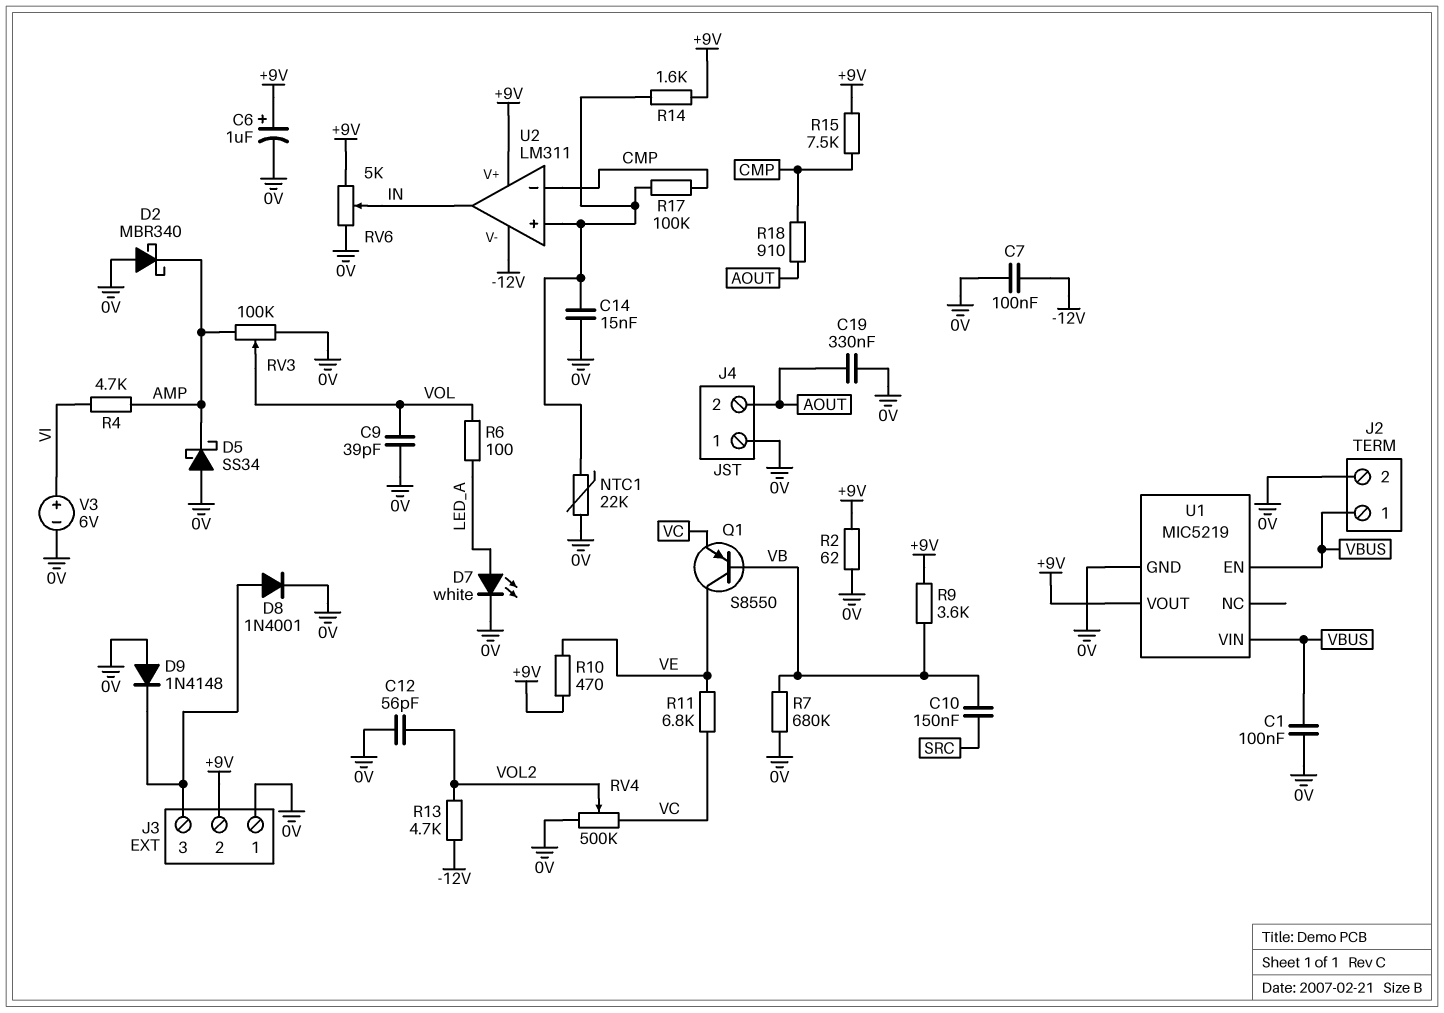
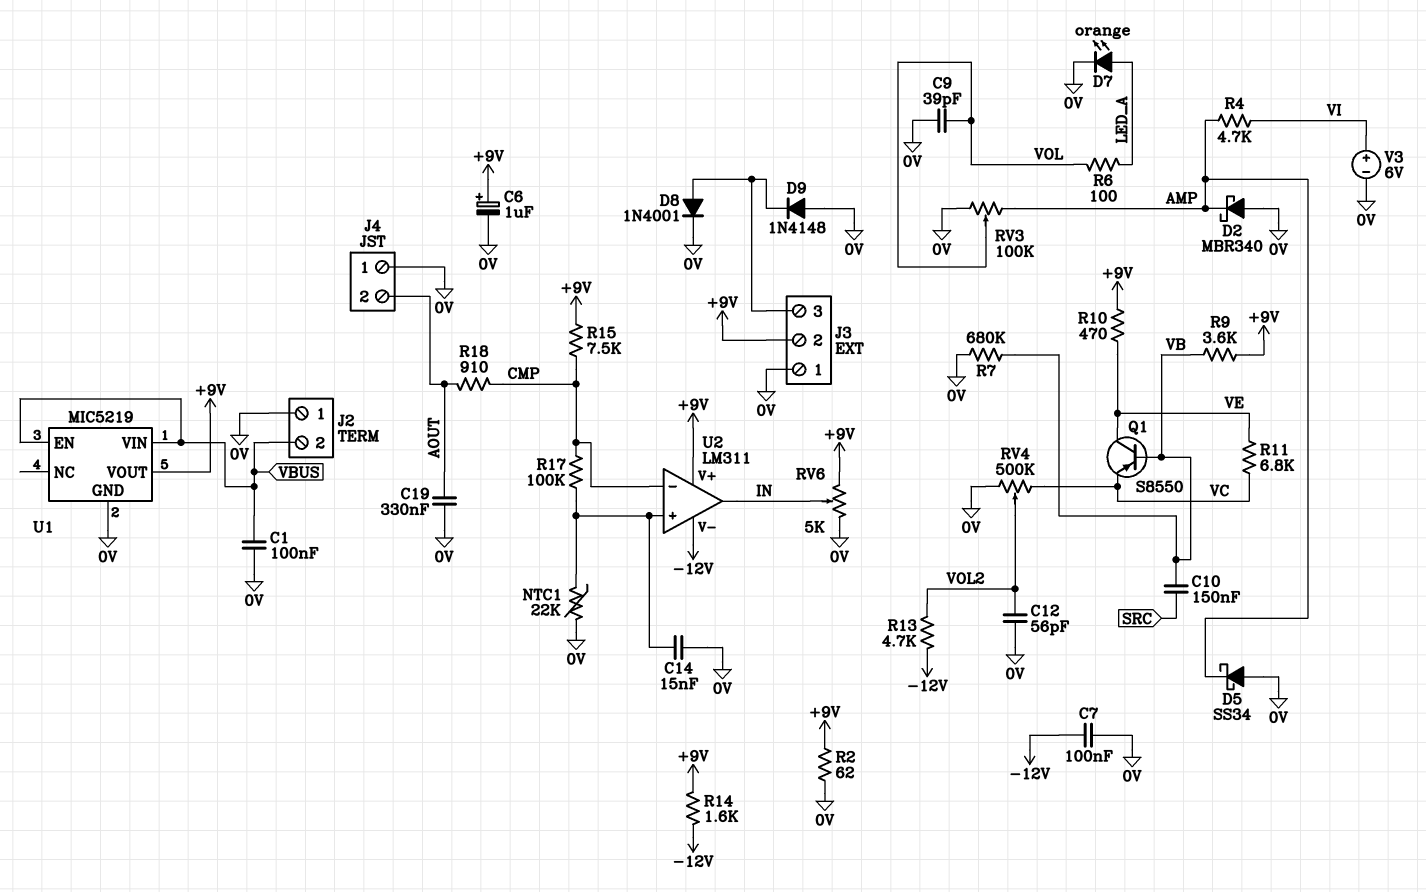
D7: LED white (A LED_A, K 0V) -> LED orange (A LED_A, K 0V)
J2 pin 1: VBUS -> 0V
J2 pin 2: 0V -> VBUS
R14: 1.6k (+9V, U2/in+) -> 1.6k (+9V, -12V)

